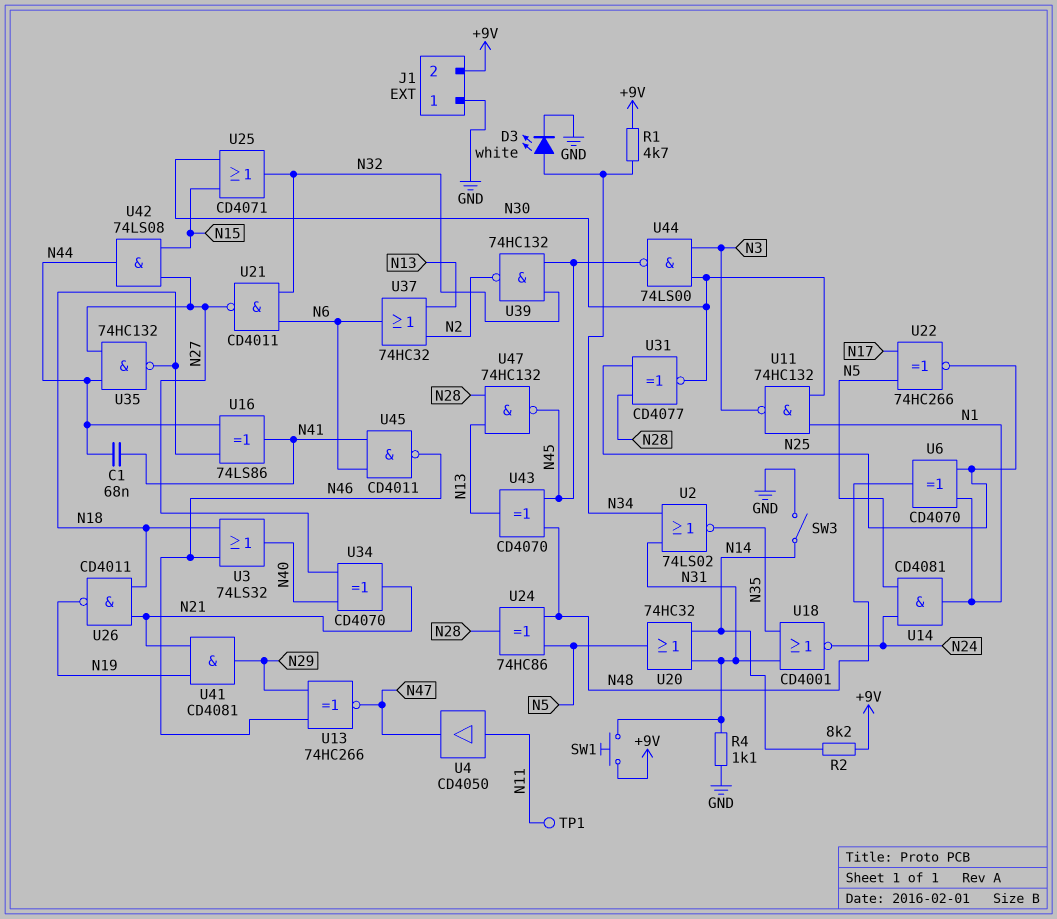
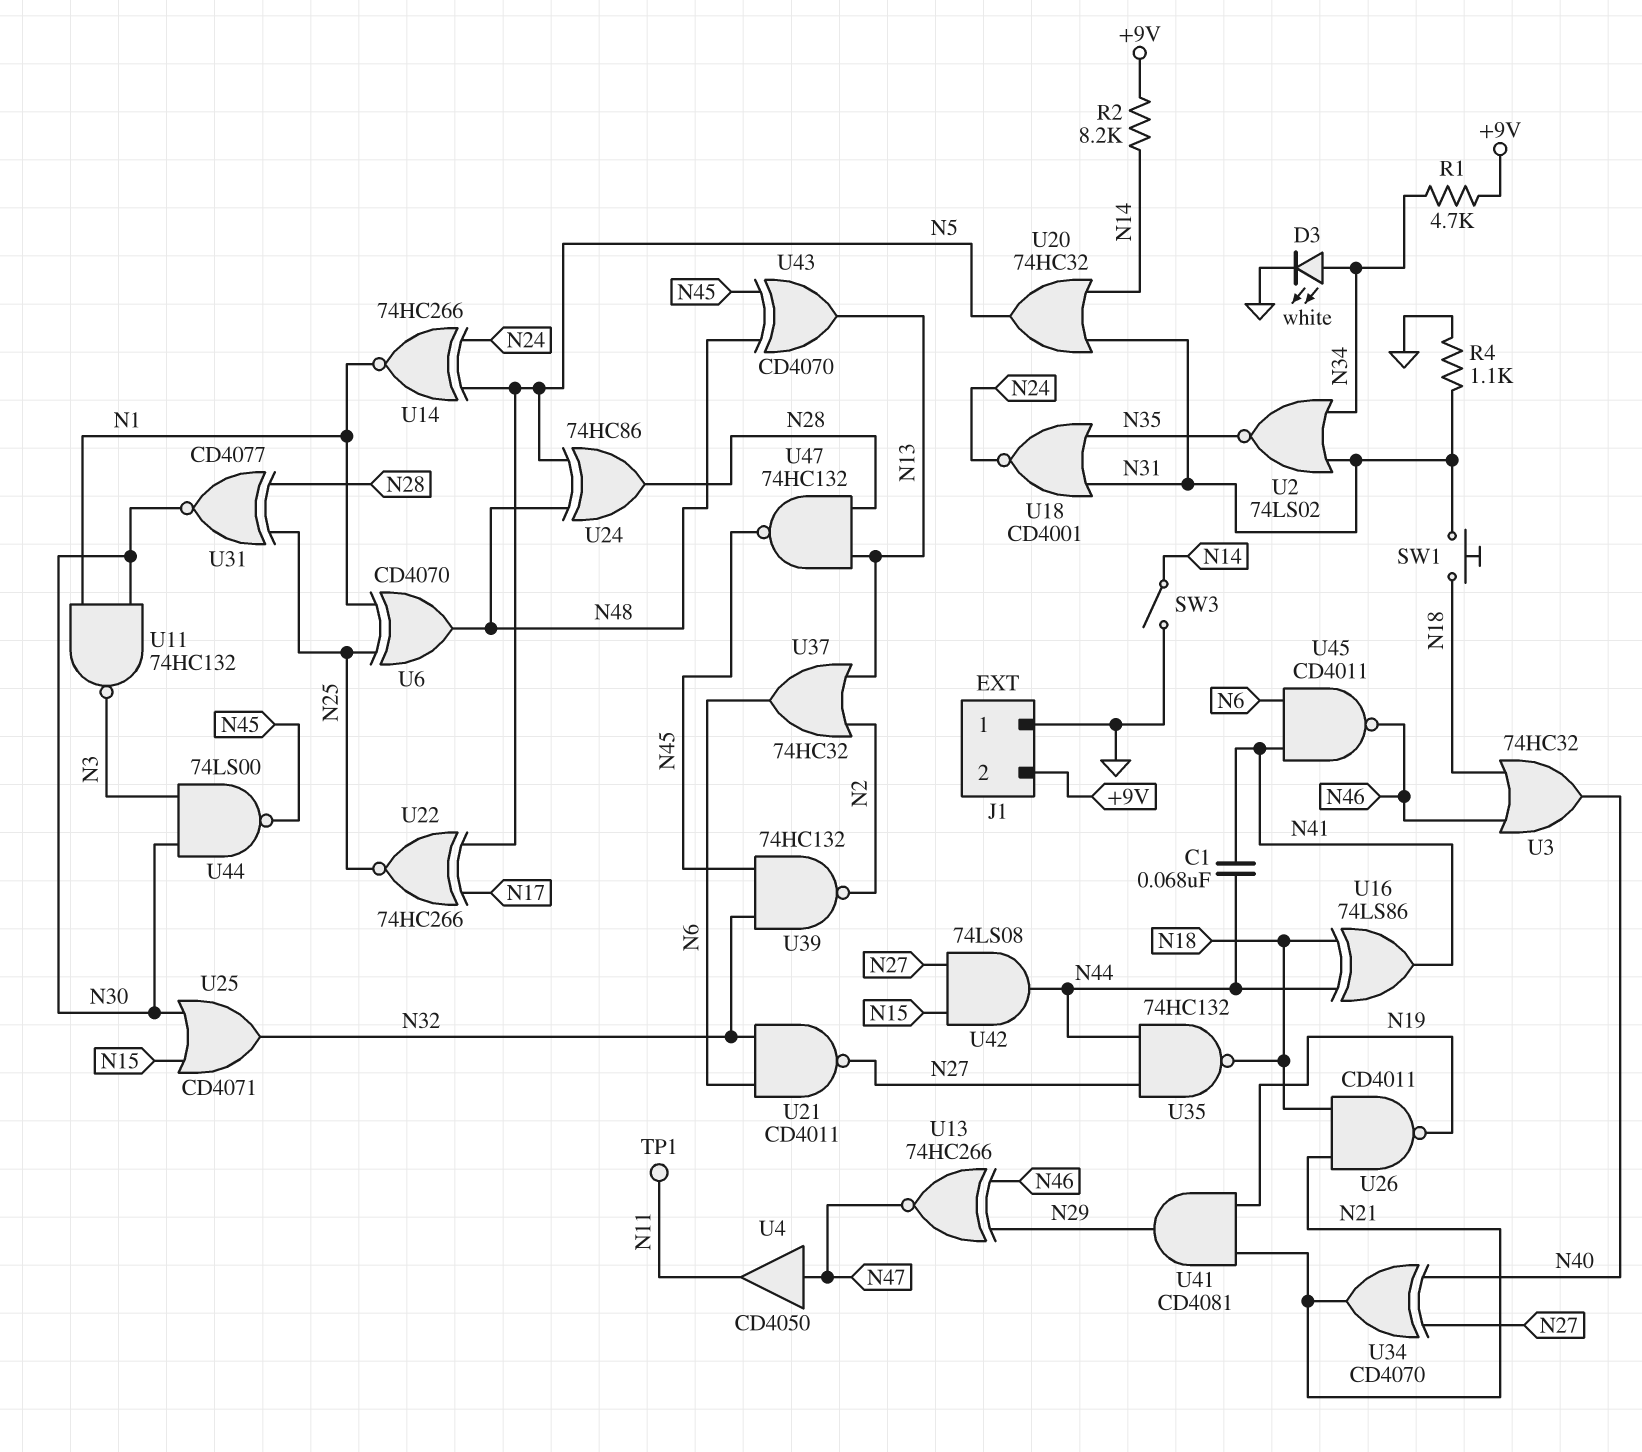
SW1: button (+9V, N31) -> button (N18, N31)
U3: OR 74LS32 (in N18, in N46, out N40) -> OR 74HC32 (in N18, in N46, out N40)
U4: buffer CD4050 (in N11, out N47) -> buffer CD4050 (in N47, out N11)
U14: AND CD4081 (in N5, in N24, out N1) -> XNOR 74HC266 (in N5, in N24, out N1)

